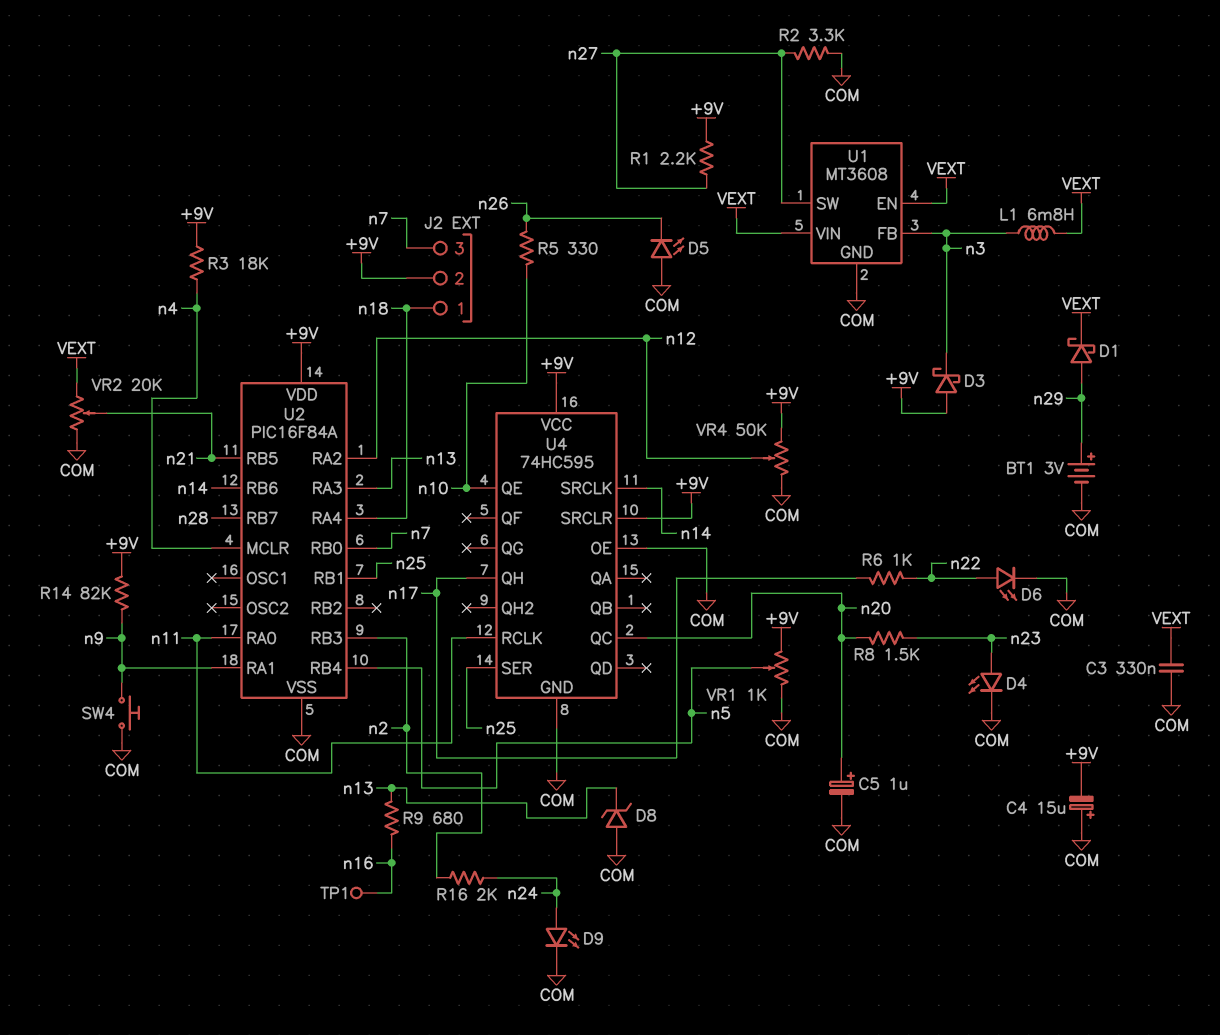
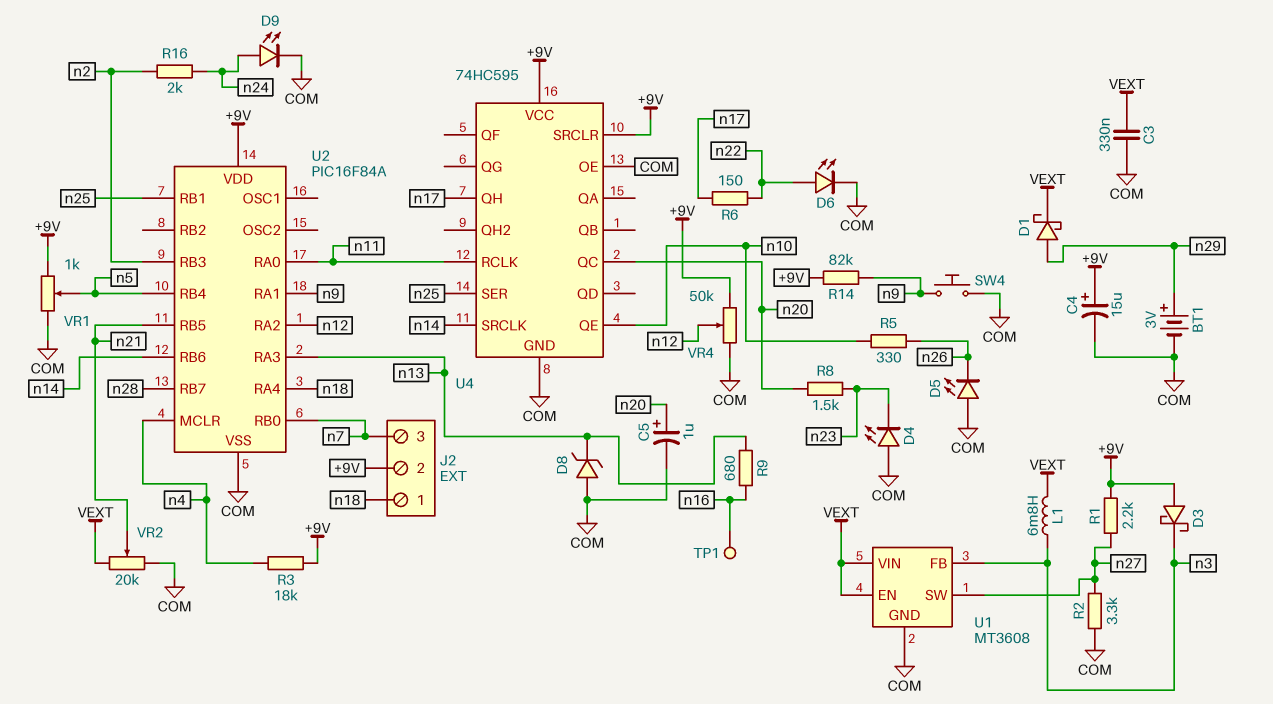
C4: 15uF (plus COM, minus +9V) -> 15uF (plus +9V, minus COM)
D4: LED (A n23, K COM) -> LED (A COM, K n23)
R6: 1k (n17, n22) -> 150 (n17, n22)

